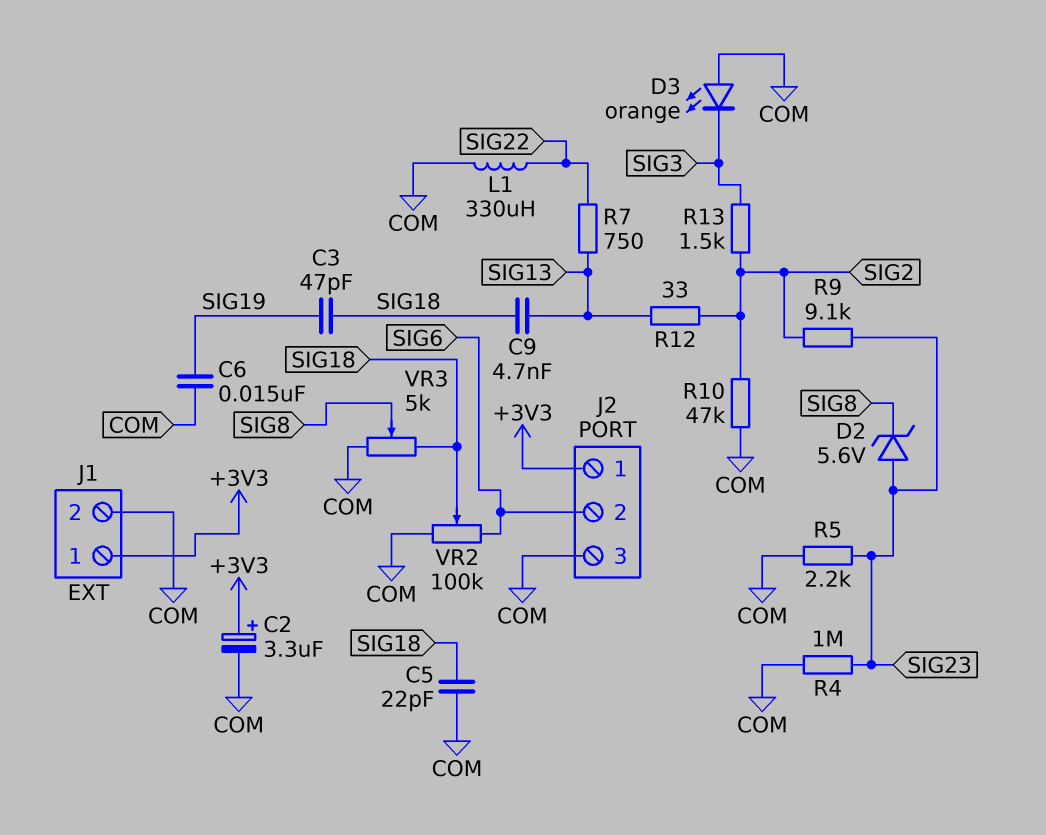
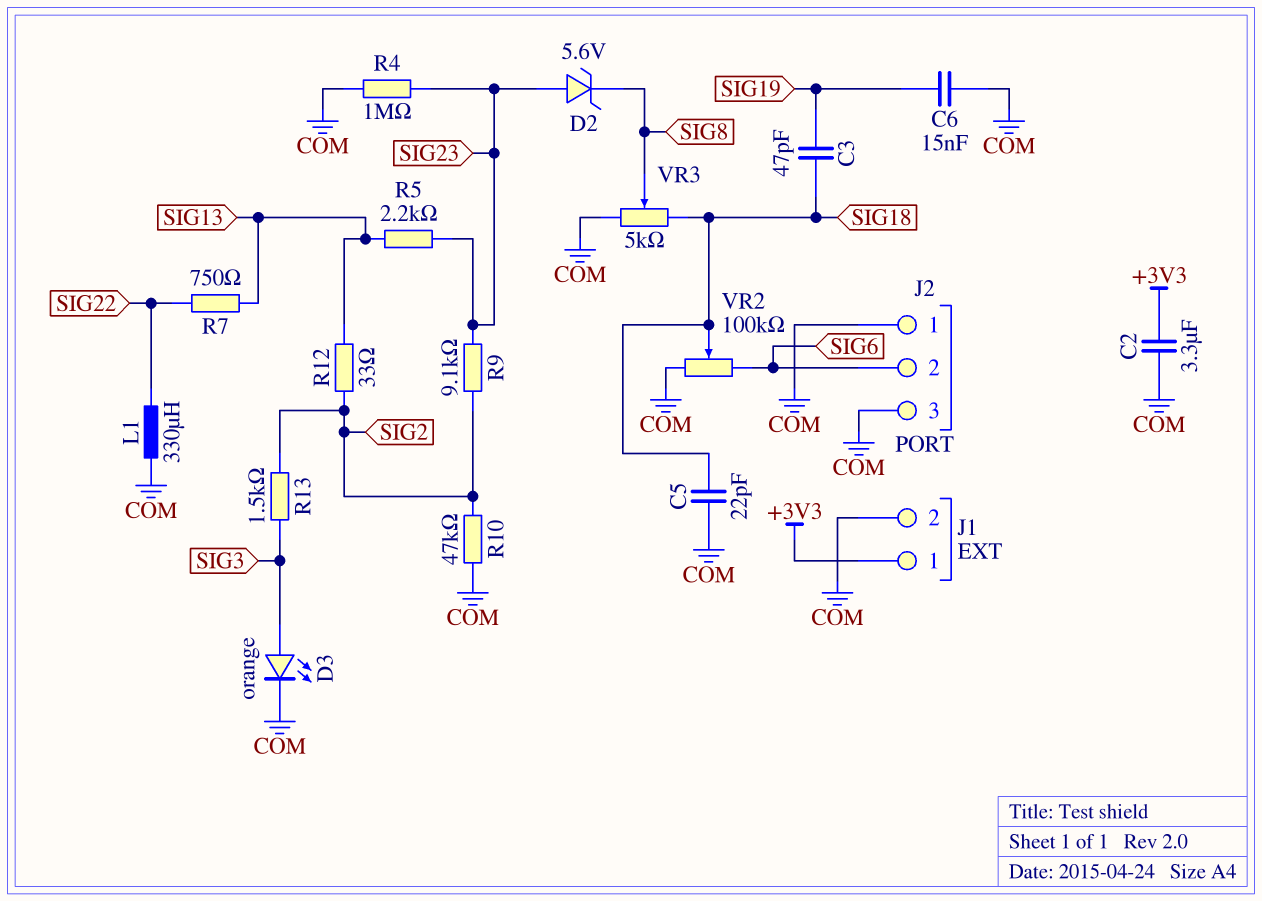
C2: 3.3uF (plus +3V3, minus COM) -> 3.3uF (+3V3, COM)
C9: 4.7nF (SIG13, SIG18) -> none
D3: LED orange (A COM, K SIG3) -> LED orange (A SIG3, K COM)
J2 pin 1: +3V3 -> COM
R5: 2.2k (COM, SIG23) -> 2.2k (SIG13, SIG23)

